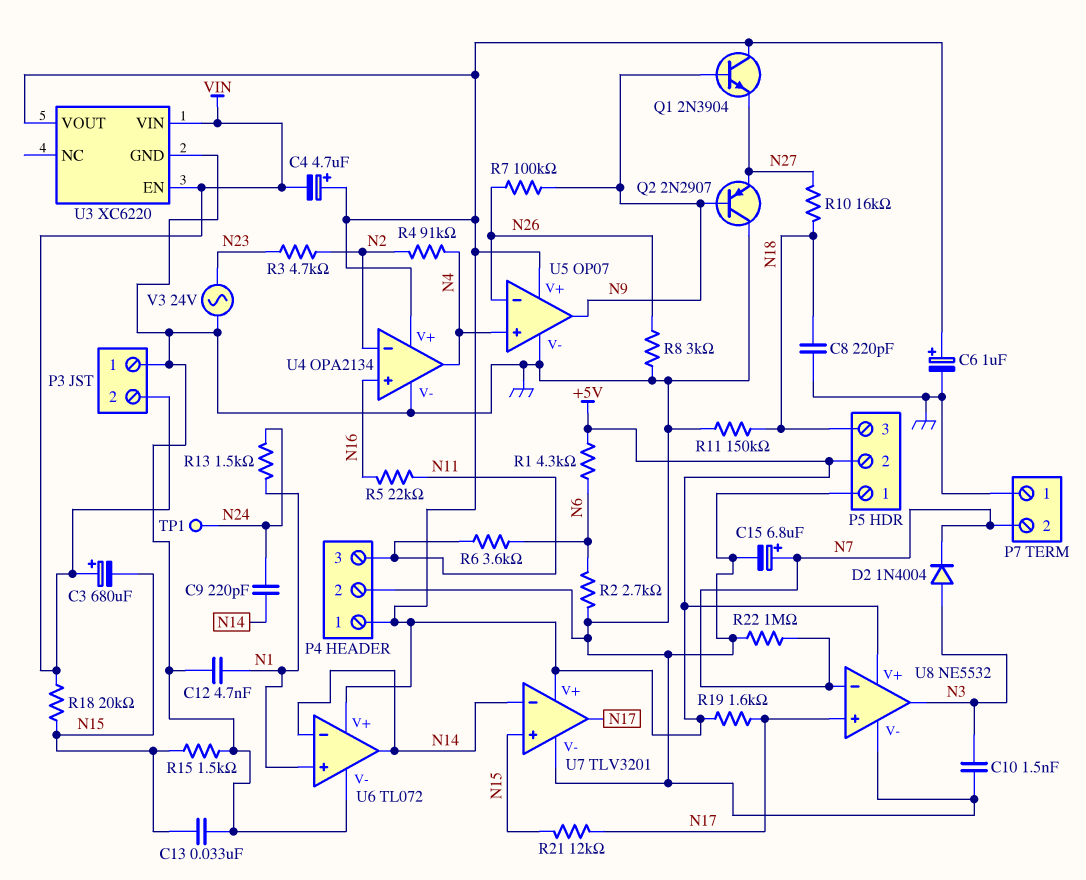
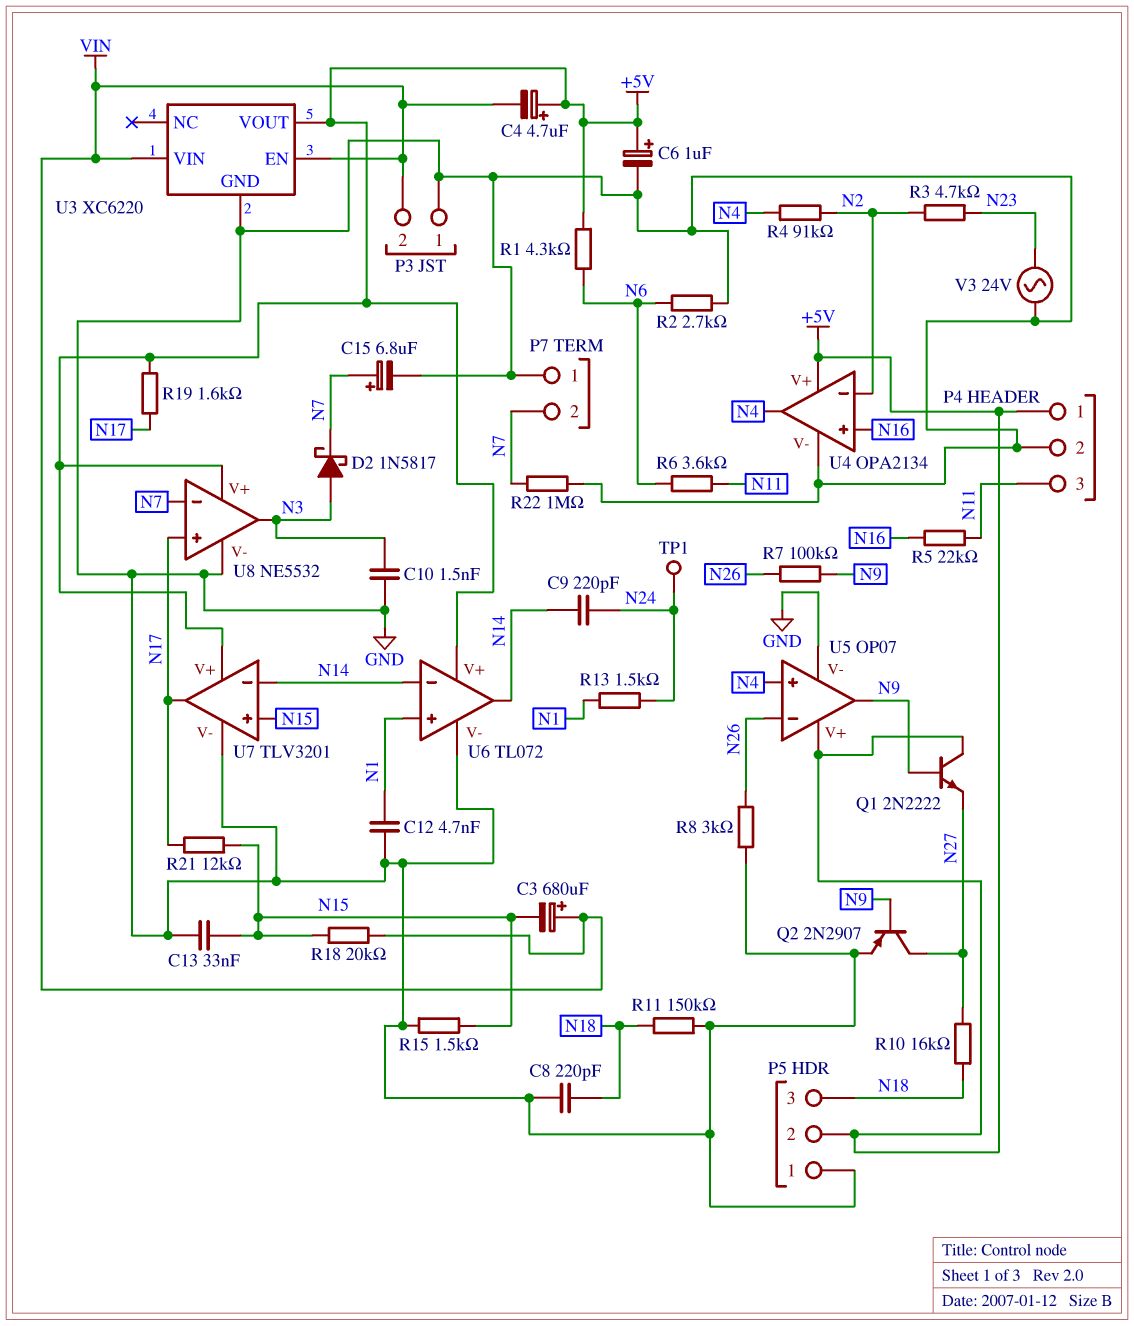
D2: diode 1N4004 (A N3, K N7) -> schottky 1N5817 (A N3, K N7)
Q1: NPN 2N3904 (B N9, C +5V, E N27) -> NPN 2N2222 (B N9, C +5V, E N27)
Q2: PNP 2N2907 (B N9, C GND, E N27) -> PNP 2N2907 (B N9, C N27, E GND)

